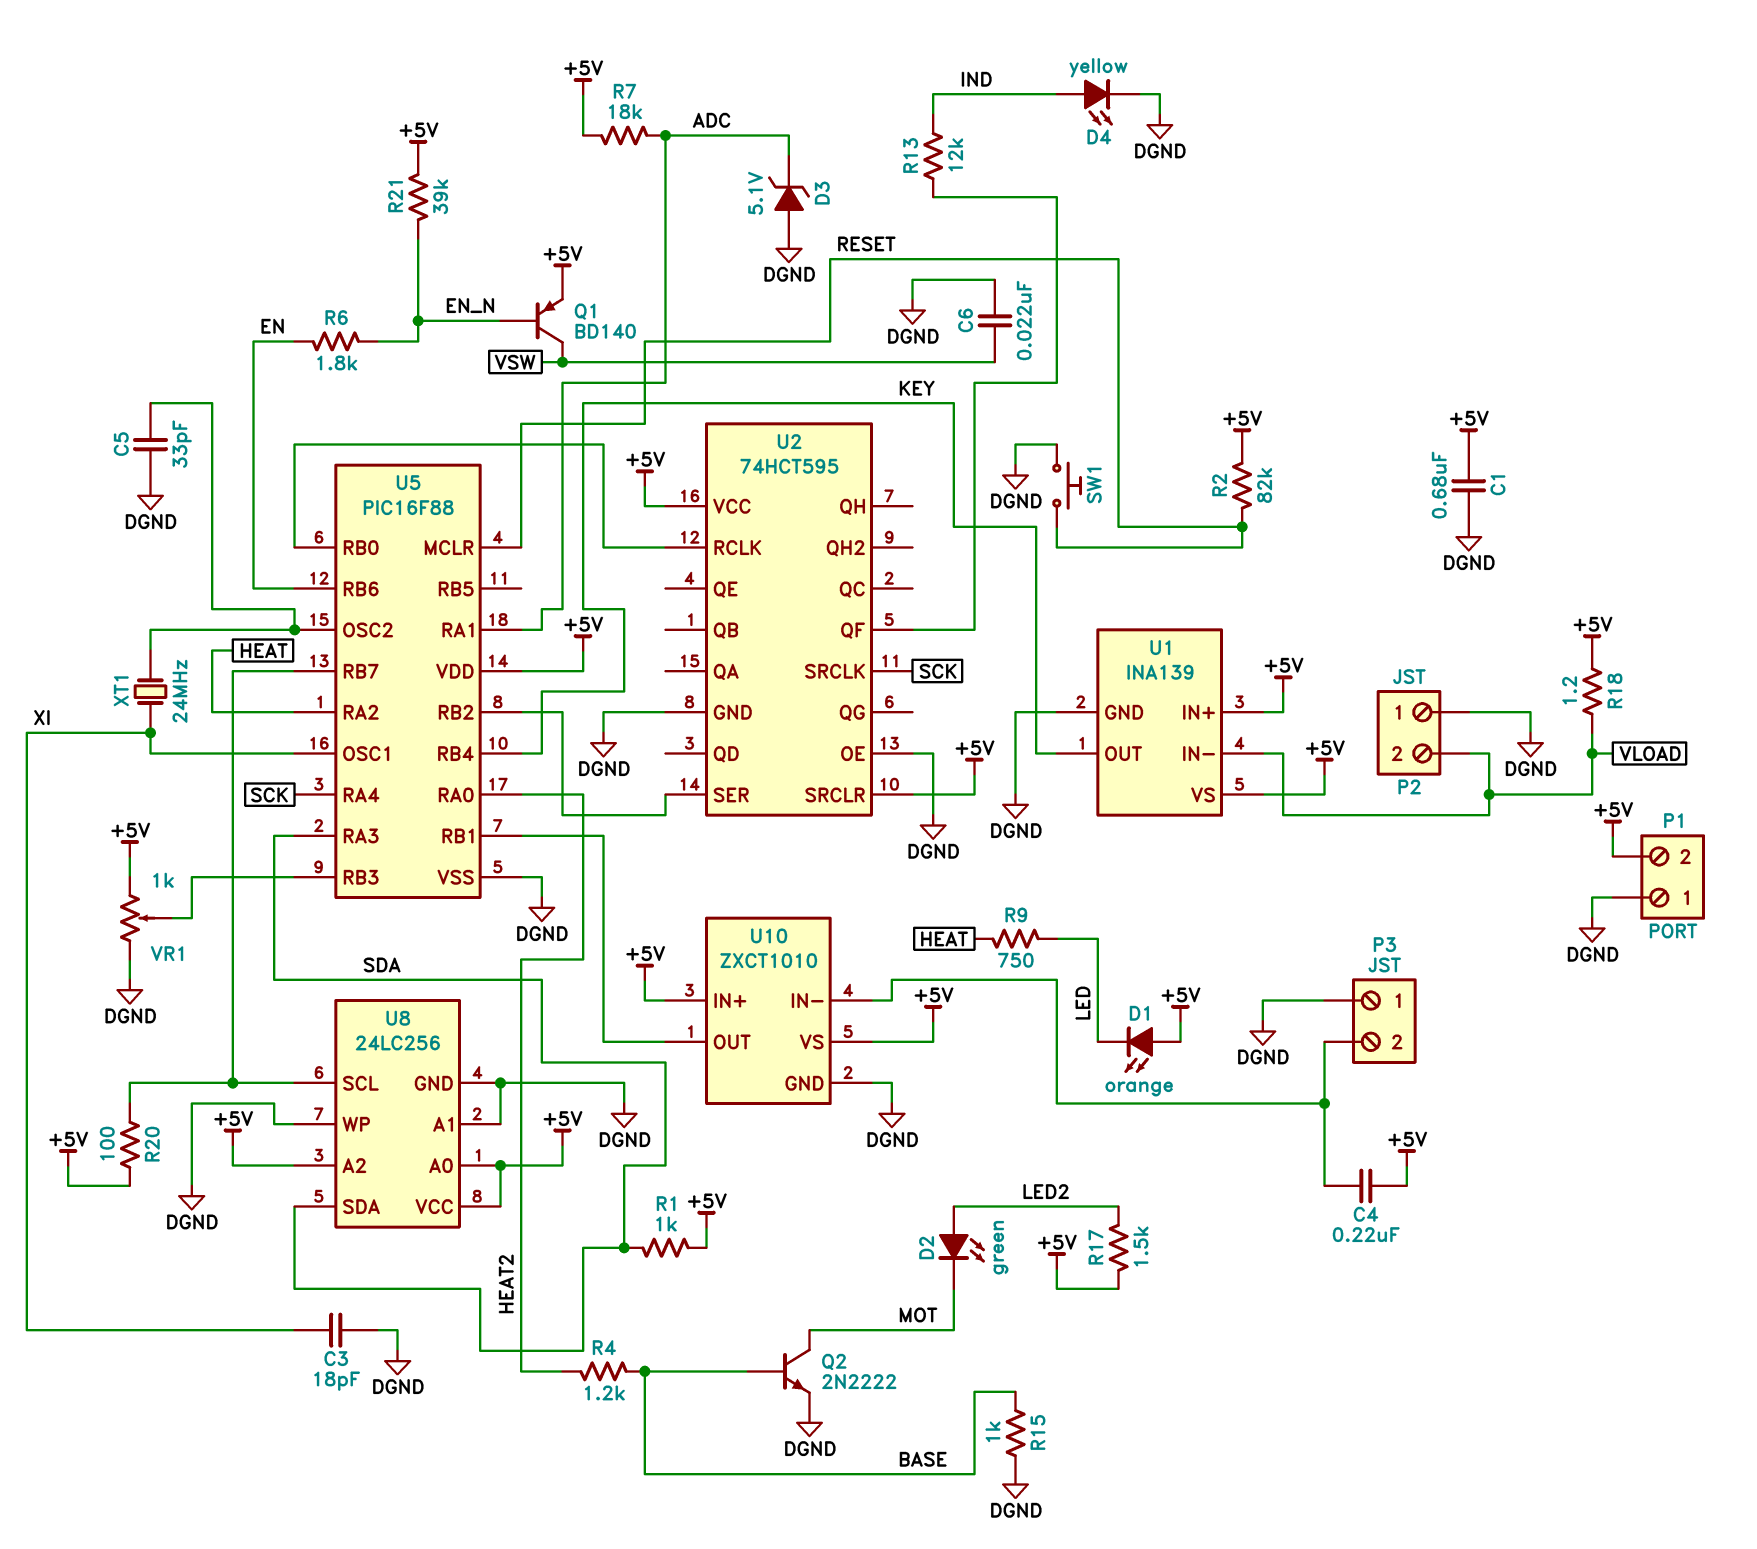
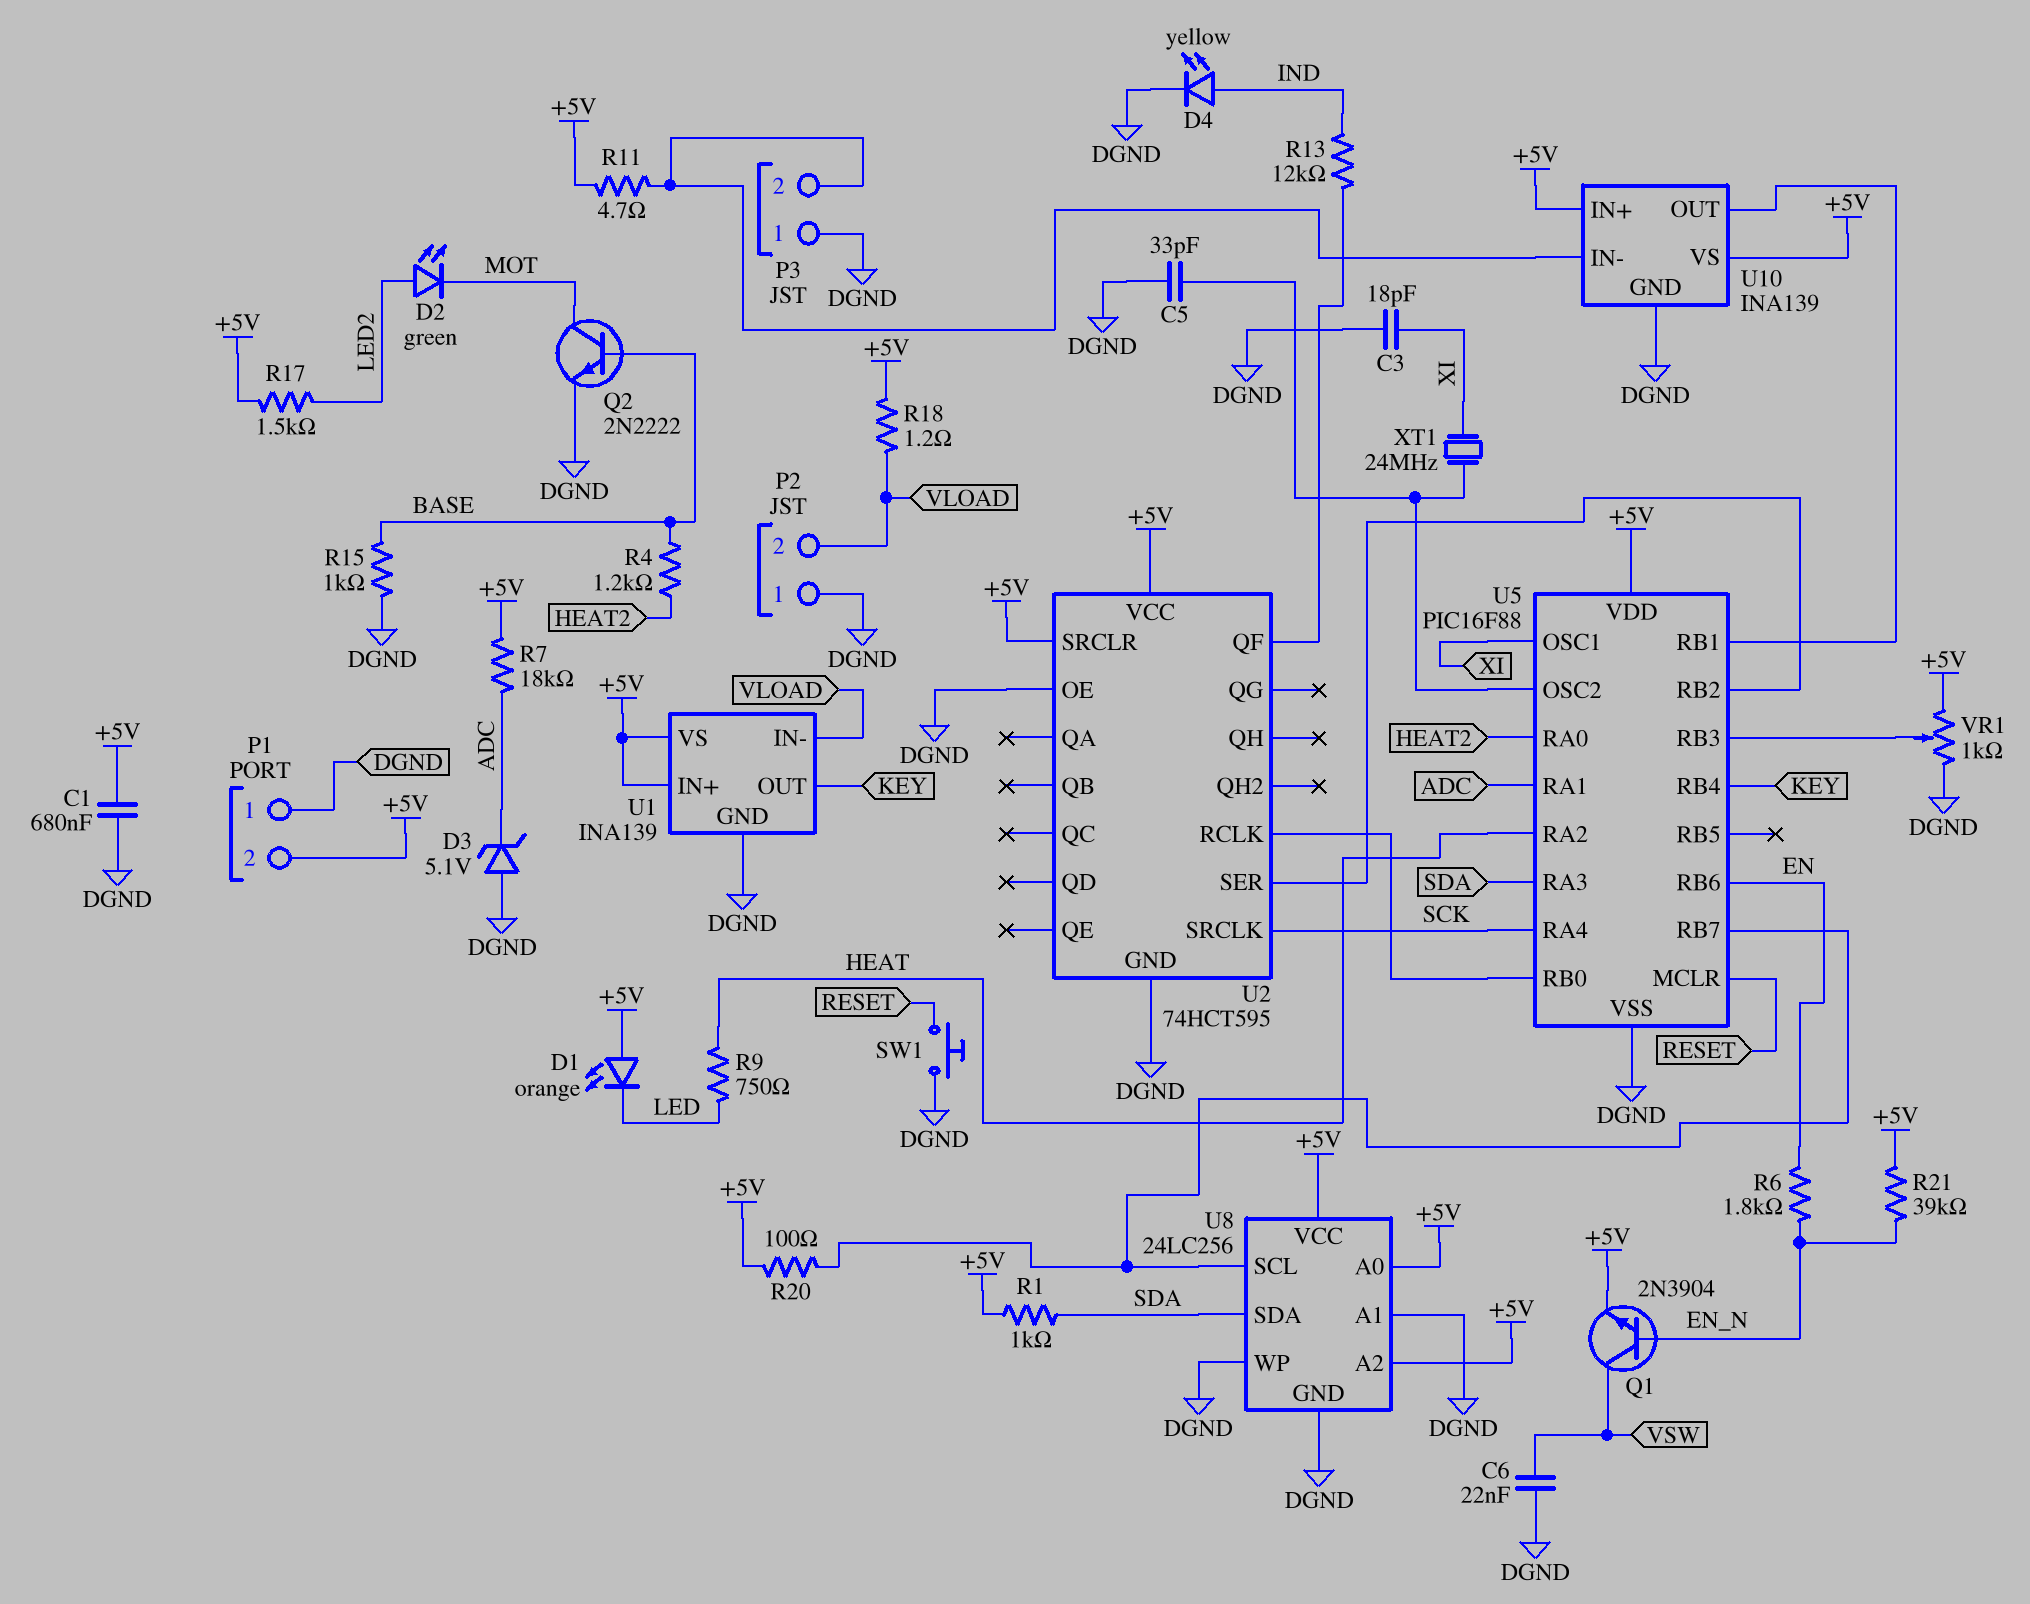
C4: 220nF (+5V, P3/2) -> none
Q1: PNP BD140 (B EN_N, C VSW, E +5V) -> NPN 2N3904 (B EN_N, C VSW, E +5V)
R2: 82k (+5V, RESET) -> none
R11: none -> 4.7 (+5V, P3/2)
U10: ZXCT1010 -> INA139

